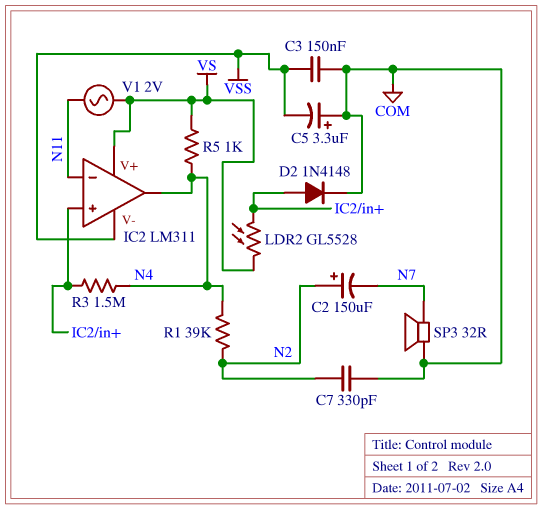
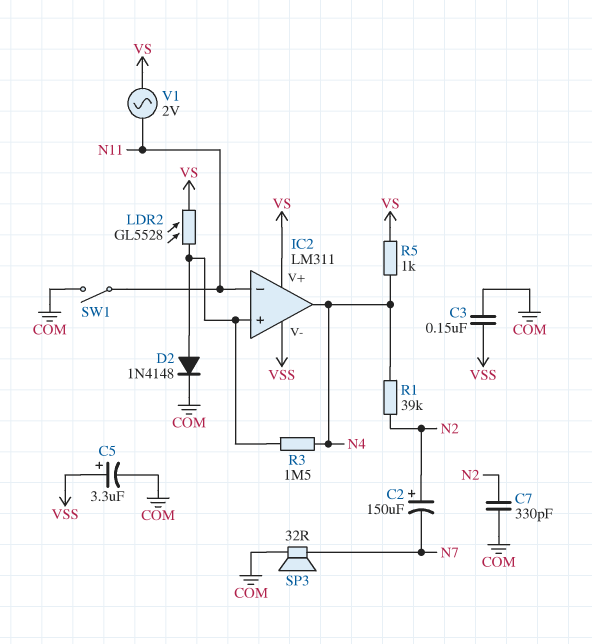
C5: 3.3uF (plus COM, minus VSS) -> 3.3uF (plus VSS, minus COM)
SW1: none -> switch (COM, N11)

